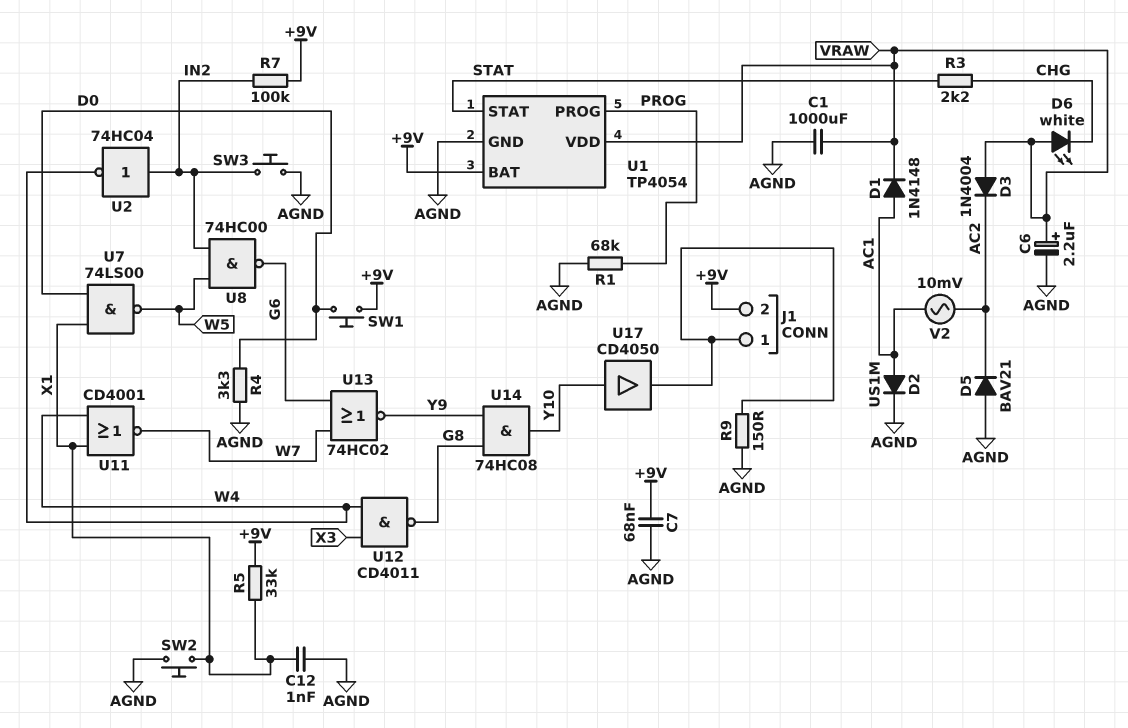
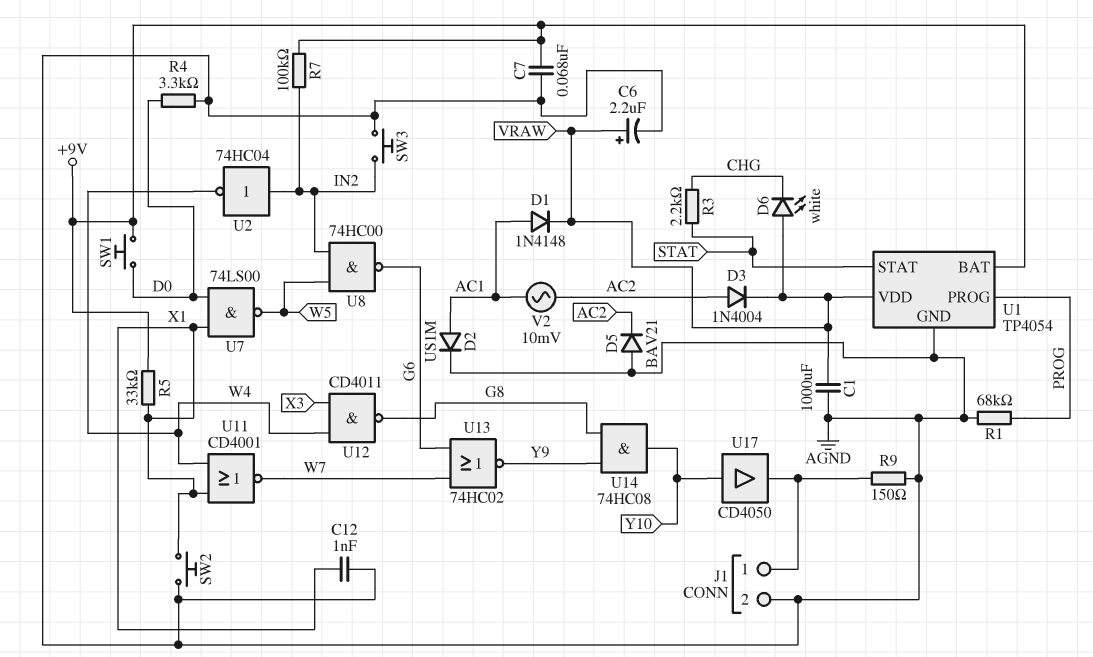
D3: diode 1N4004 (A VRAW, K AC2) -> diode 1N4004 (A AC2, K VRAW)
J1 pin 2: +9V -> AGND

